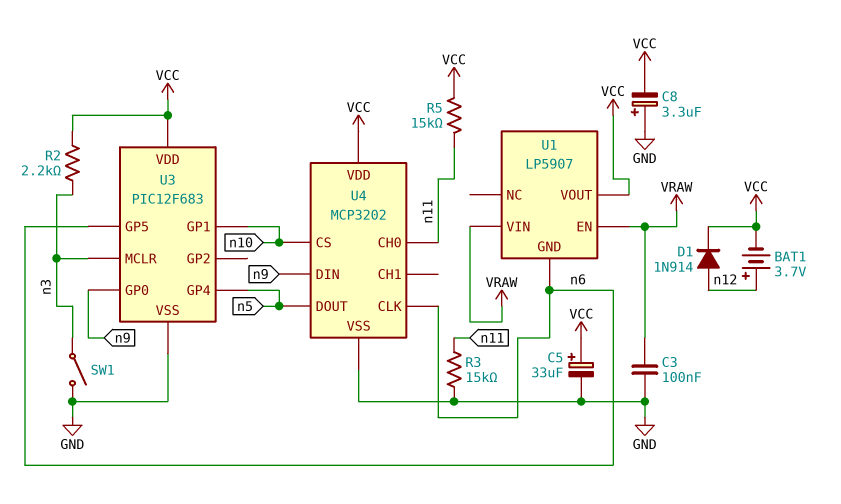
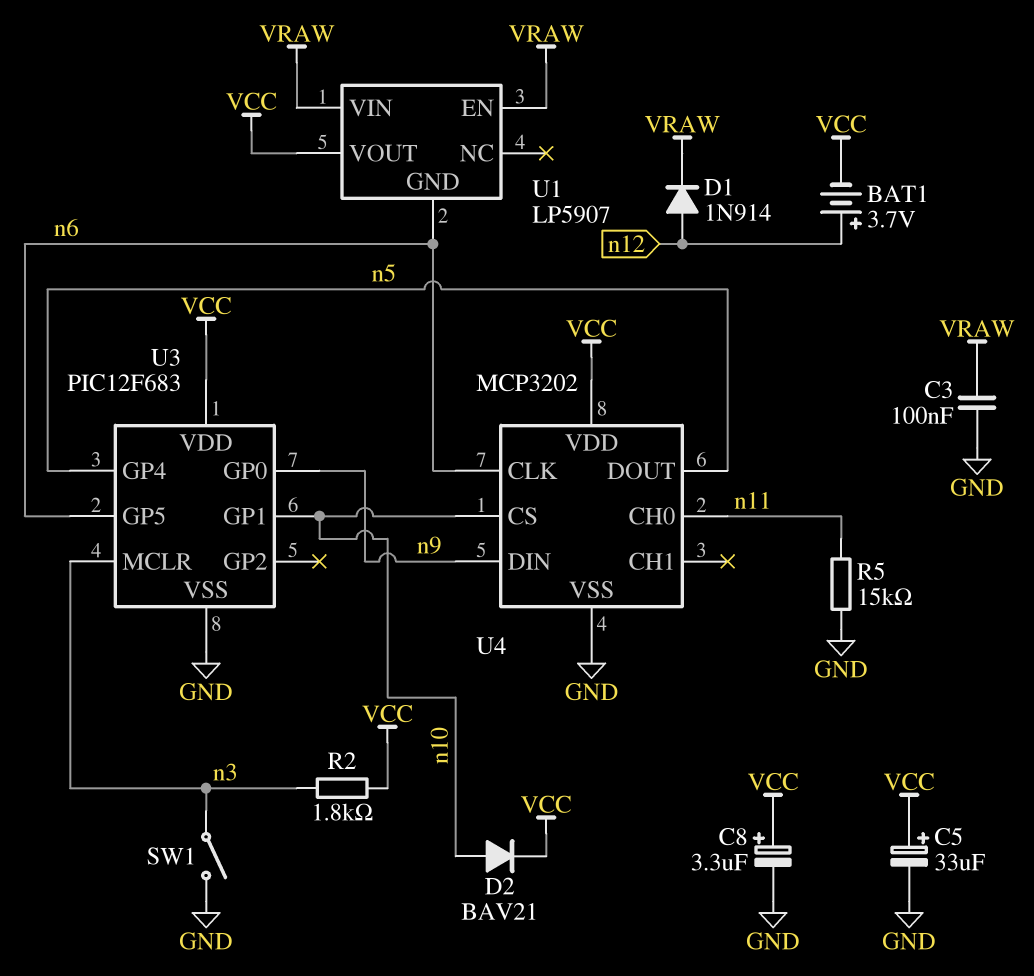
C8: 3.3uF (plus GND, minus VCC) -> 3.3uF (plus VCC, minus GND)
D1: diode 1N914 (A n12, K VCC) -> diode 1N914 (A n12, K VRAW)
D2: none -> diode BAV21 (A n10, K VCC)
R2: 2.2k (VCC, n3) -> 1.8k (VCC, n3)
R3: 15k (GND, n11) -> none
R5: 15k (VCC, n11) -> 15k (GND, n11)

